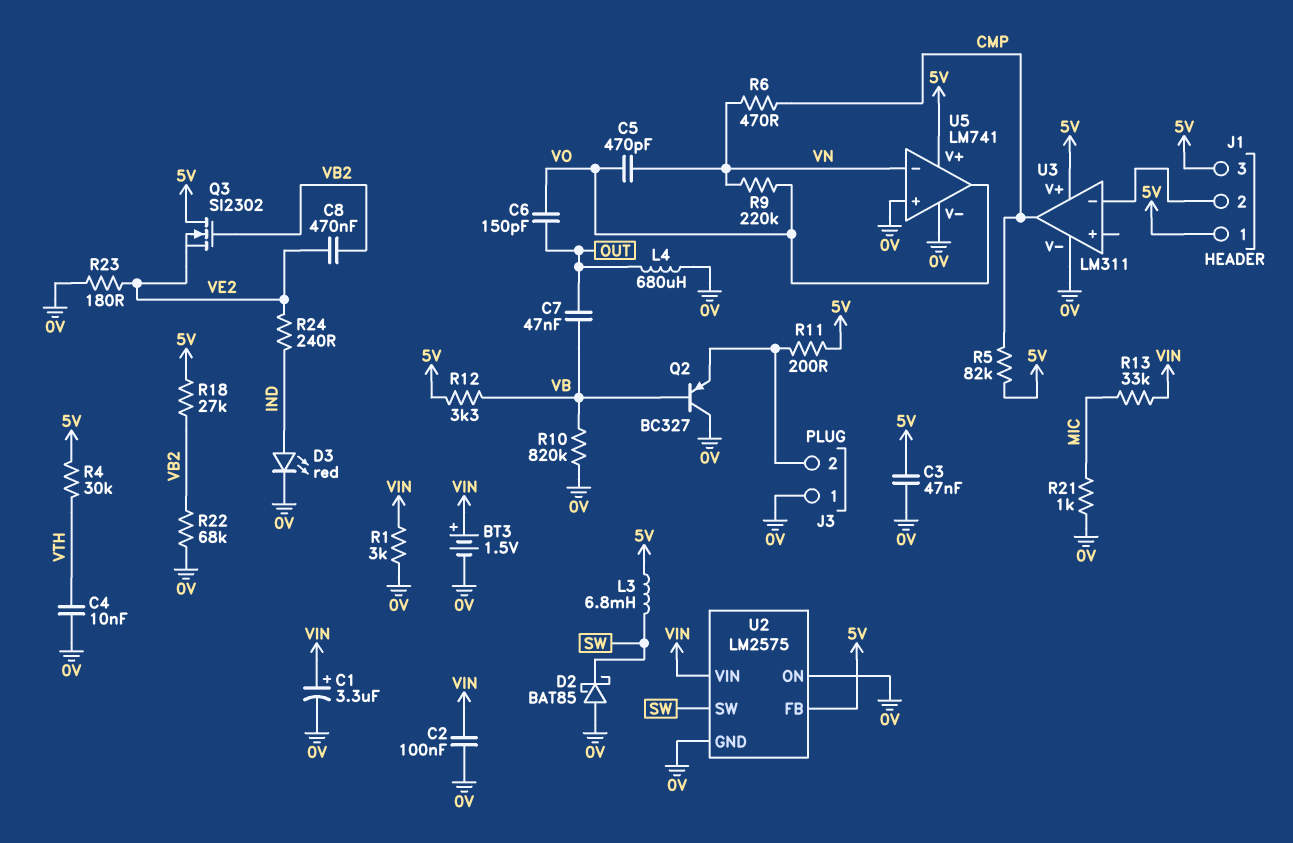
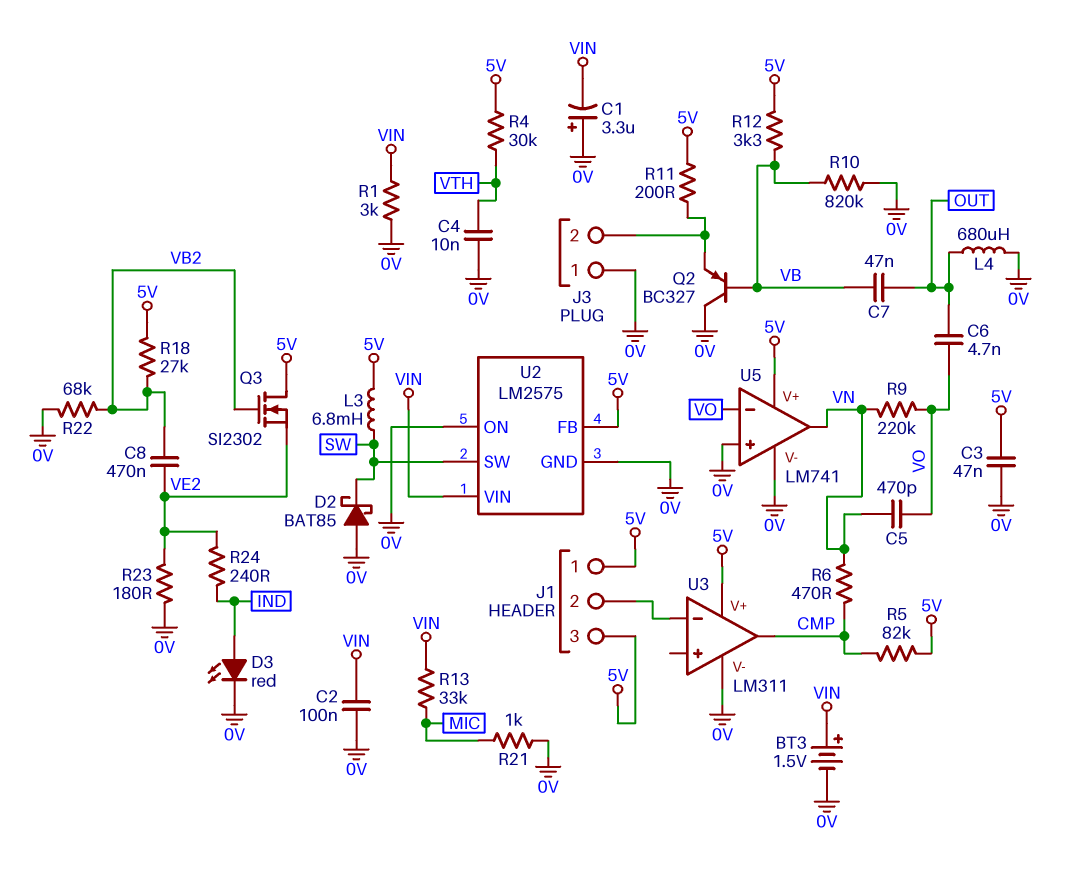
C1: 3.3uF (plus VIN, minus 0V) -> 3.3uF (plus 0V, minus VIN)
C6: 150pF (OUT, VO) -> 4.7nF (OUT, VO)
U5 pin in-: VN -> VO
U5 pin out: VO -> VN

